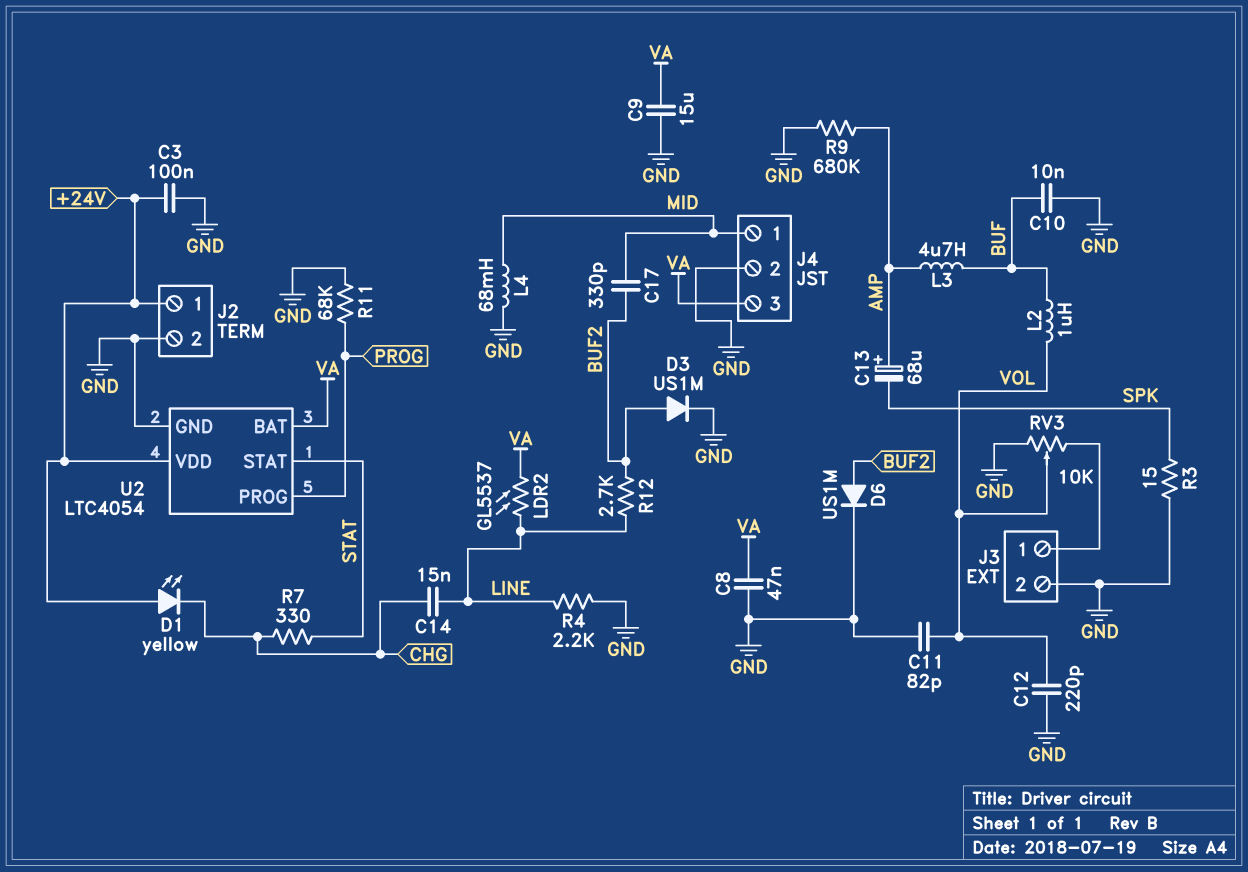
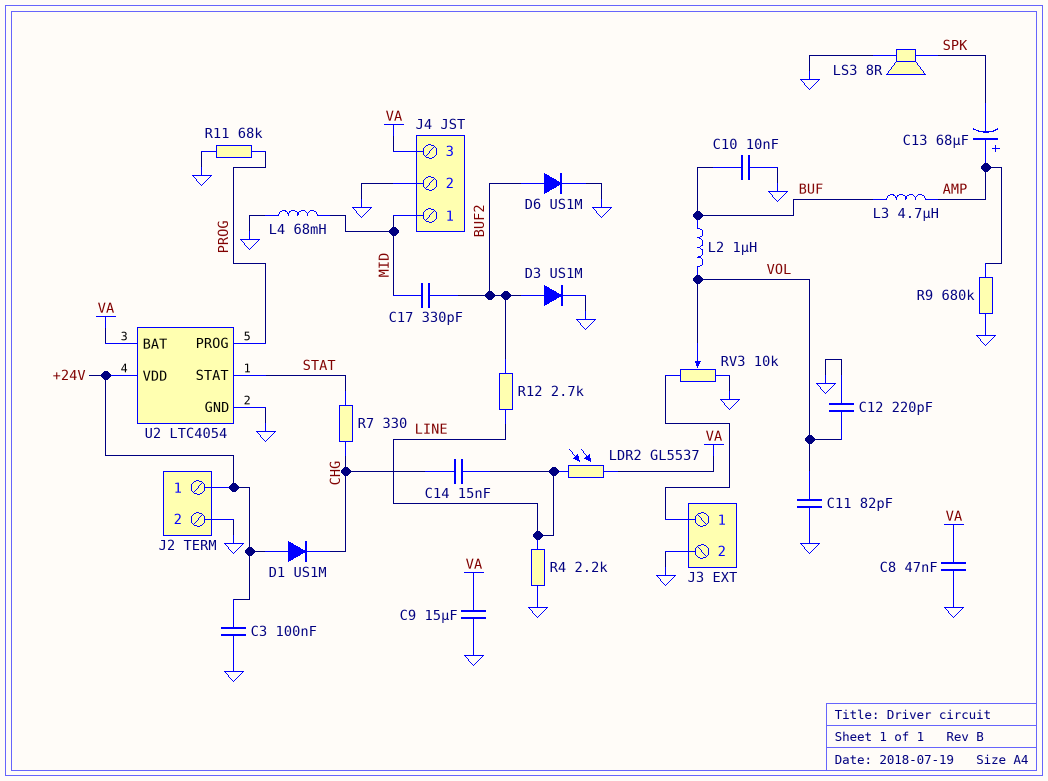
D1: LED yellow (A +24V, K CHG) -> diode US1M (A +24V, K CHG)
LS3: none -> speaker 8R (GND, SPK)
R3: 15 (GND, SPK) -> none

